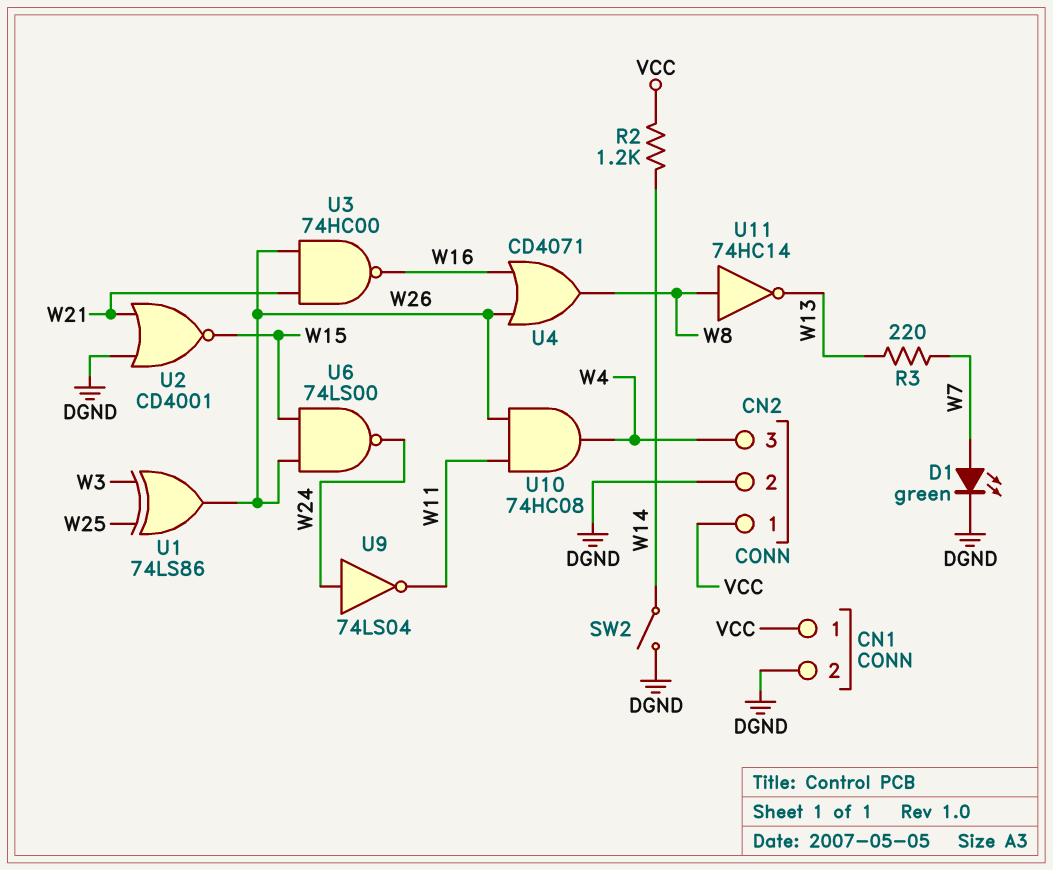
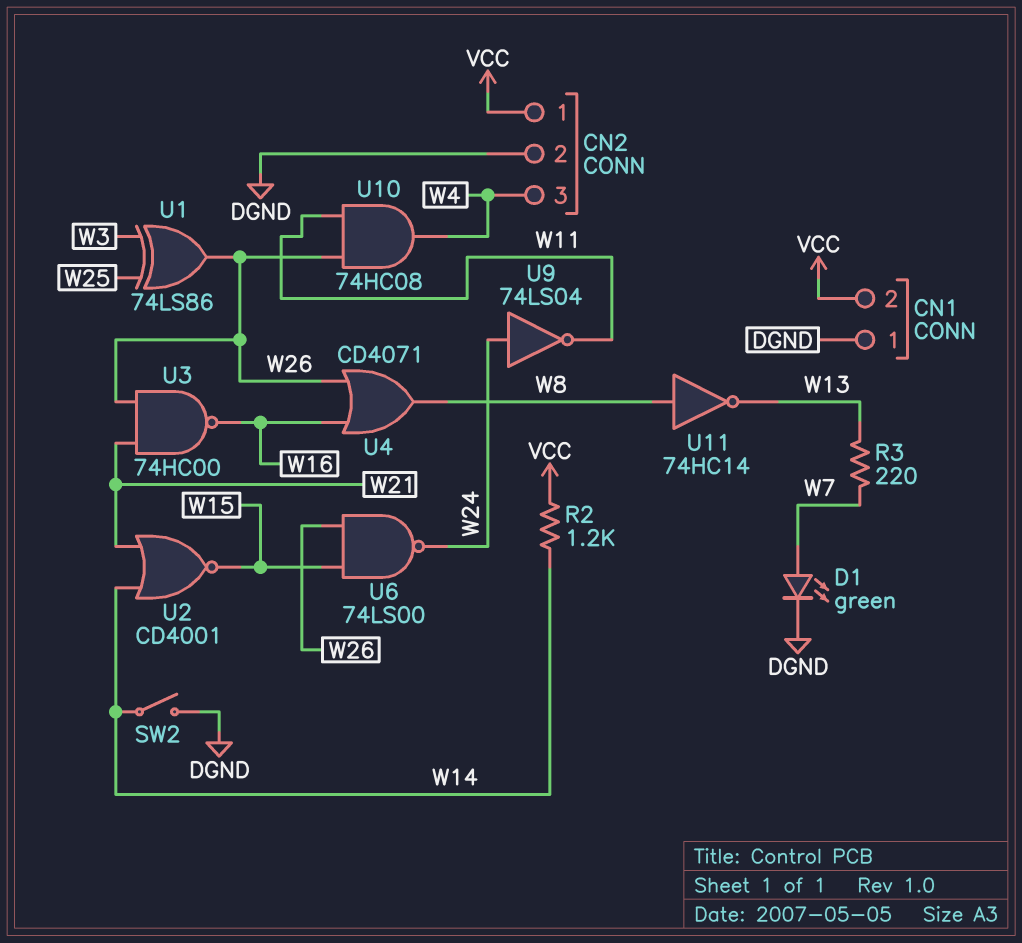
CN1 pin 1: VCC -> DGND
CN1 pin 2: DGND -> VCC
U2: NOR CD4001 (in DGND, in W21, out W15) -> NOR CD4001 (in W14, in W21, out W15)

